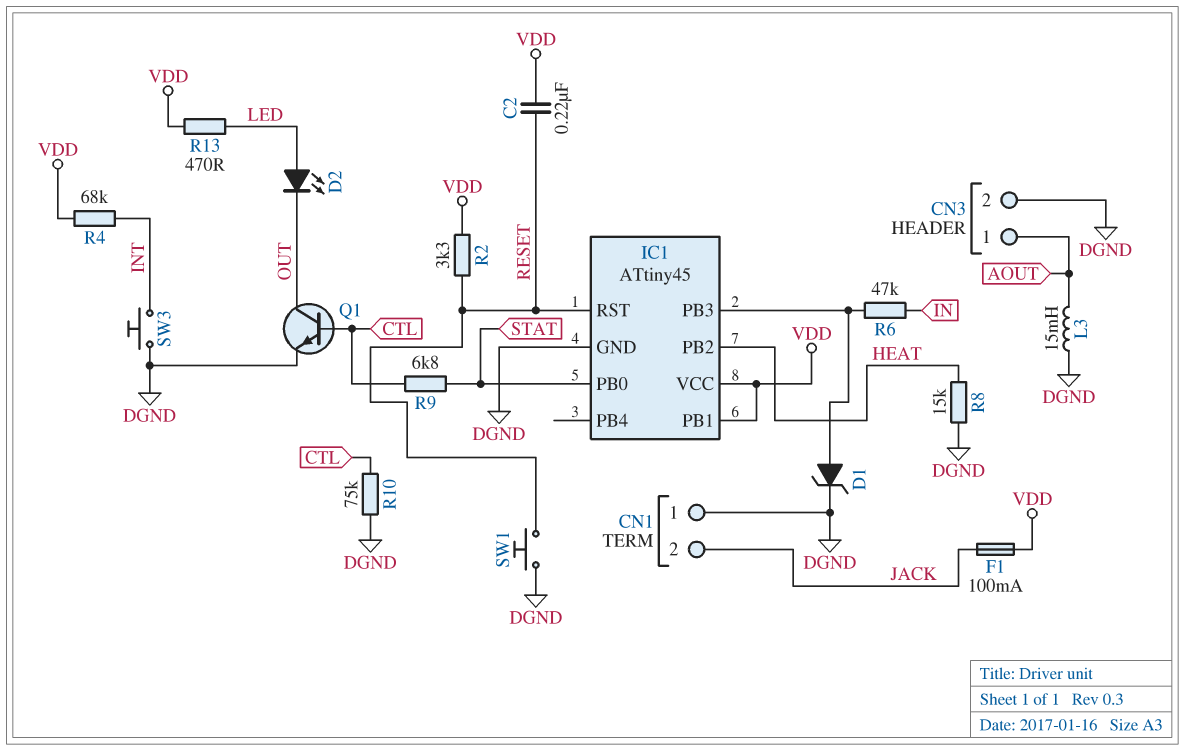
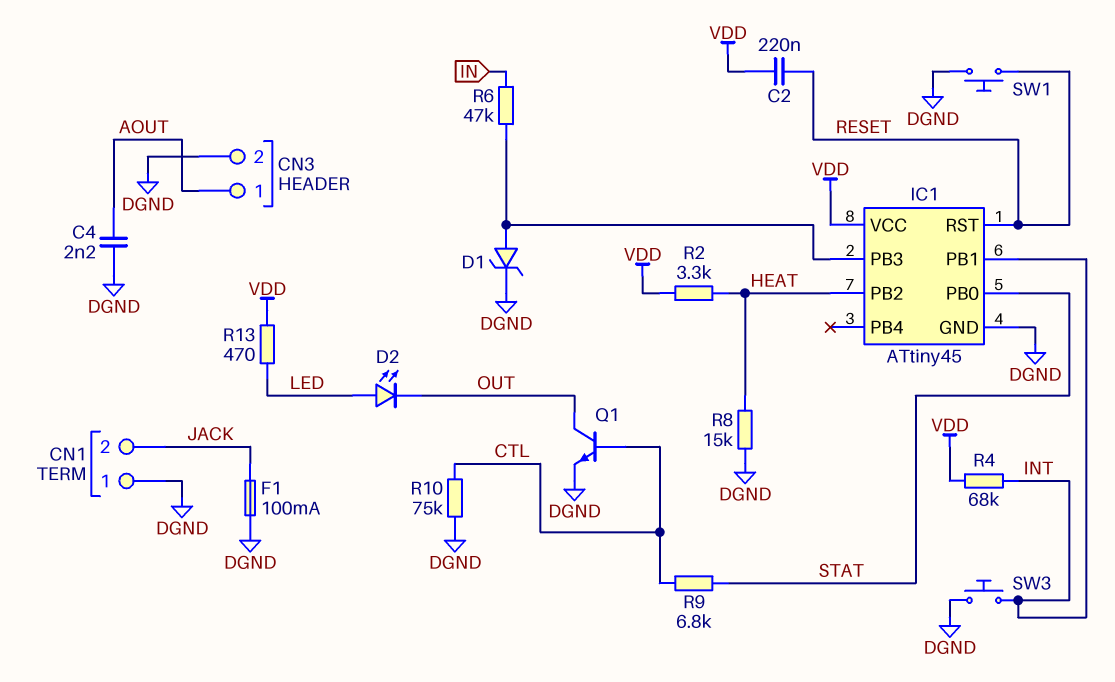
C4: none -> 2.2nF (AOUT, DGND)
F1: 100mA (JACK, VDD) -> 100mA (DGND, JACK)
IC1 pin PB1: VDD -> INT
L3: 15mH (AOUT, DGND) -> none
R2: 3.3k (RESET, VDD) -> 3.3k (HEAT, VDD)

